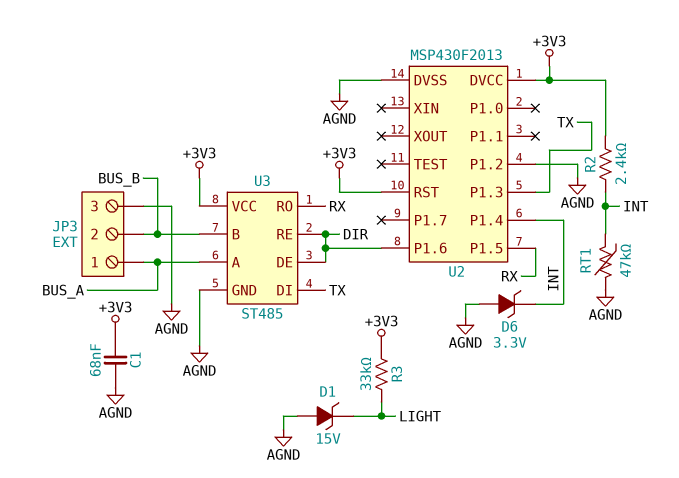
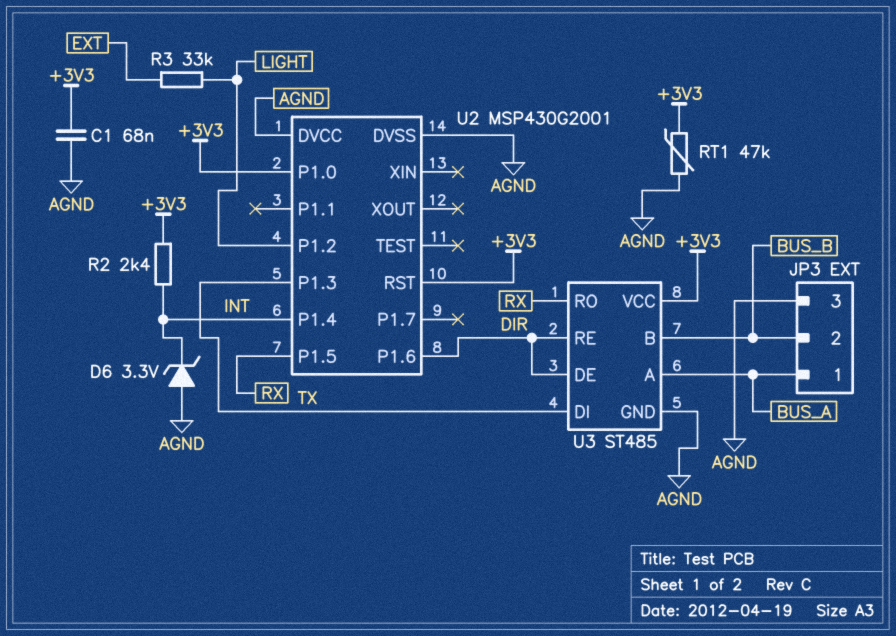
D1: zener 15V (A AGND, K LIGHT) -> none
R3: 33k (+3V3, LIGHT) -> 33k (EXT, LIGHT)
RT1: 47k (AGND, INT) -> 47k (+3V3, AGND)
U2: MSP430F2013 -> MSP430G2001
U2 pin DVCC: +3V3 -> AGND
U2 pin P1.0: none -> +3V3
U2 pin P1.2: AGND -> LIGHT

